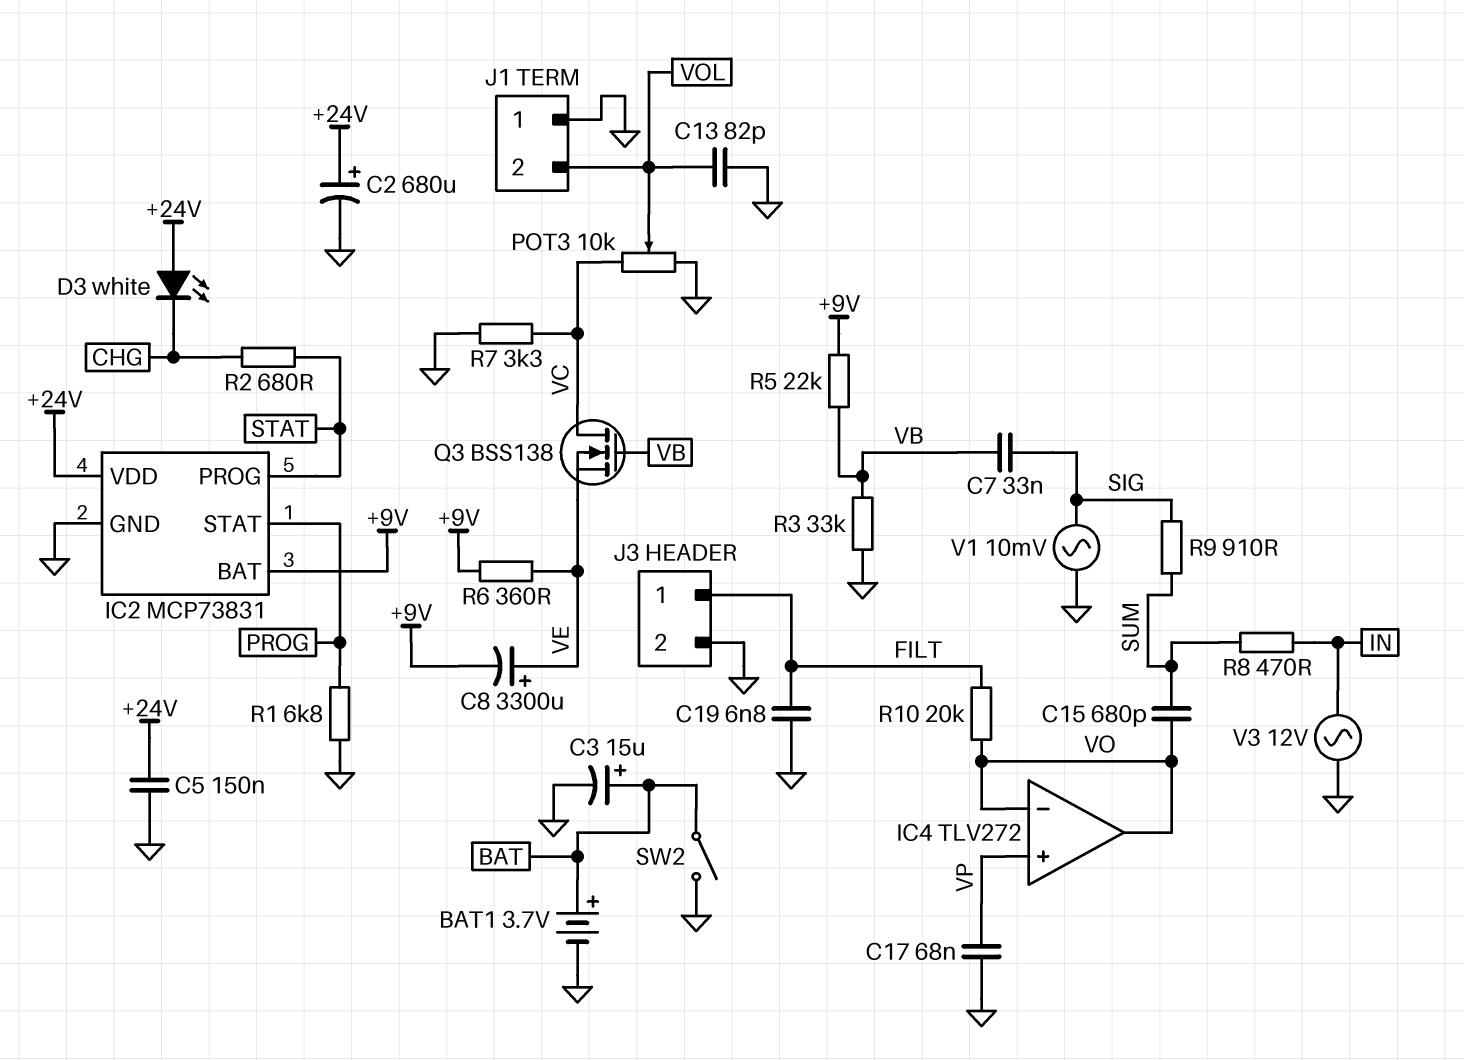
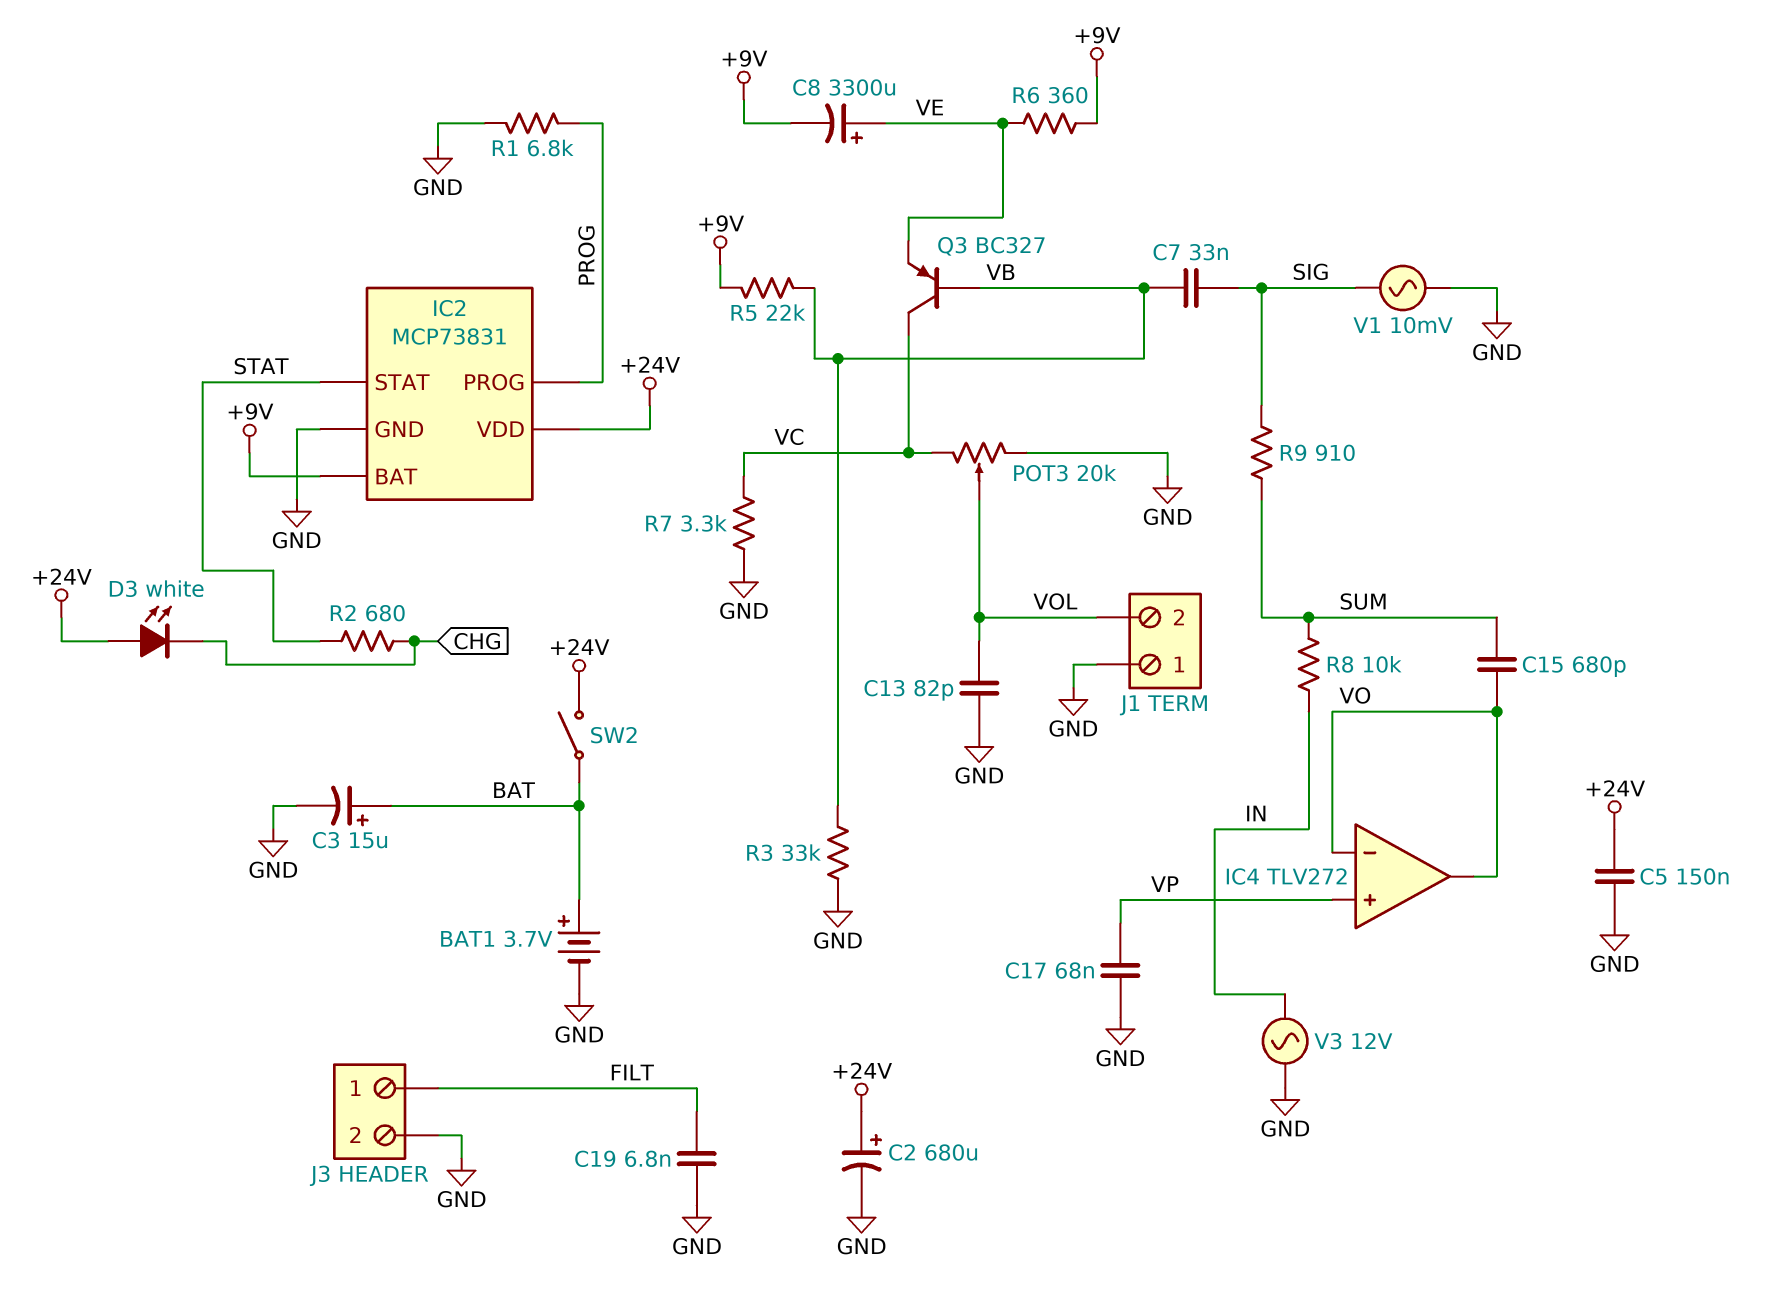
IC2 pin PROG: STAT -> PROG
IC2 pin STAT: PROG -> STAT
POT3: 10k (GND, VC, wiper VOL) -> 20k (GND, VC, wiper VOL)
Q3: NMOS BSS138 (G VB, D VC, S VE) -> PNP BC327 (B VB, C VC, E VE)
R8: 470 (IN, SUM) -> 10k (IN, SUM)
R10: 20k (FILT, VO) -> none
SW2: switch (BAT, GND) -> switch (+24V, BAT)

